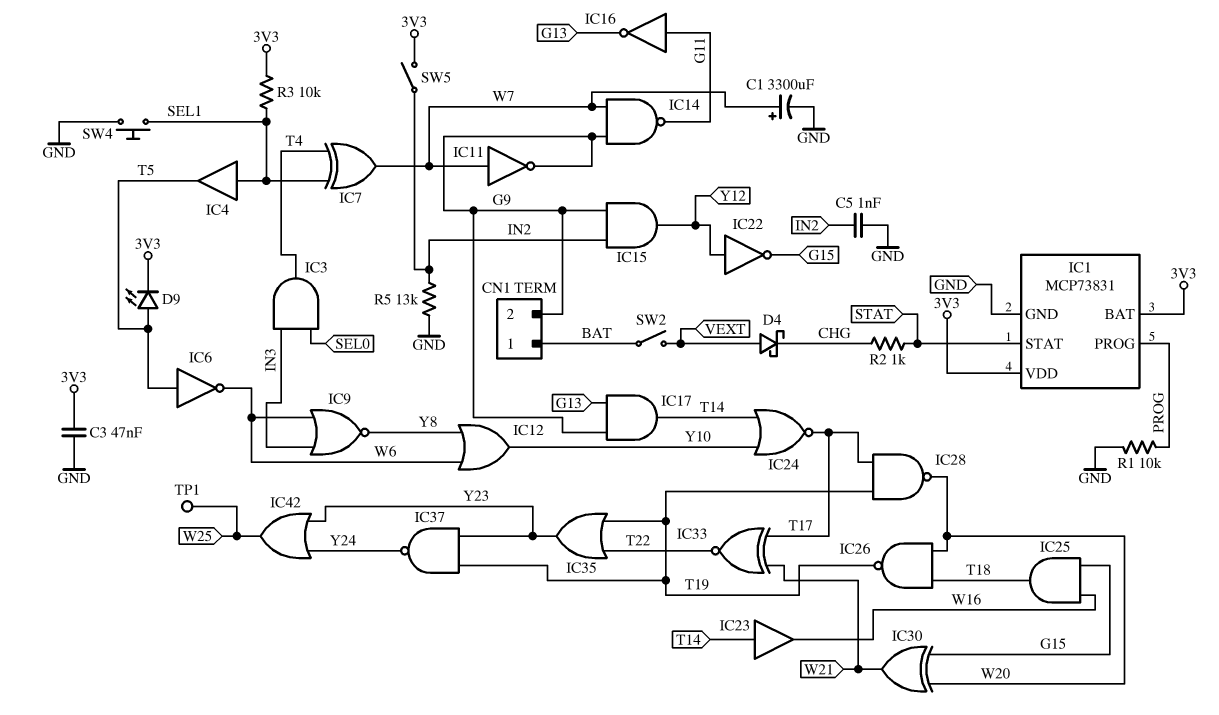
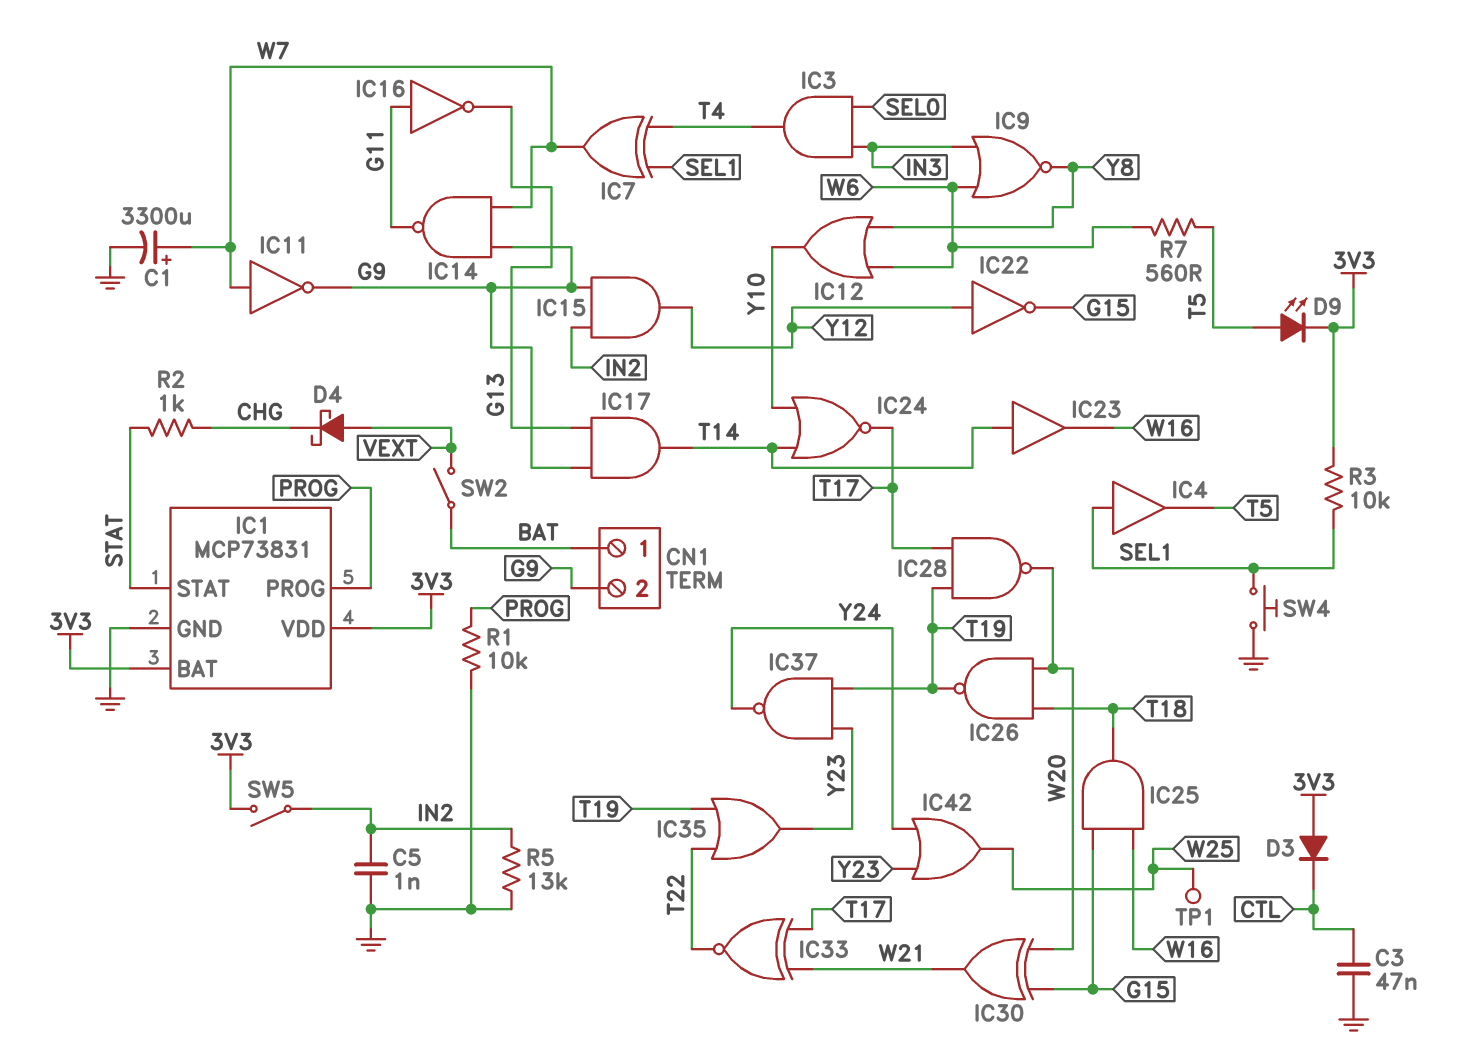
C3: 47nF (3V3, GND) -> 47nF (CTL, GND)
D3: none -> diode (A 3V3, K CTL)
IC6: NOT (in T5, out W6) -> none
R7: none -> 560 (T5, W6)

